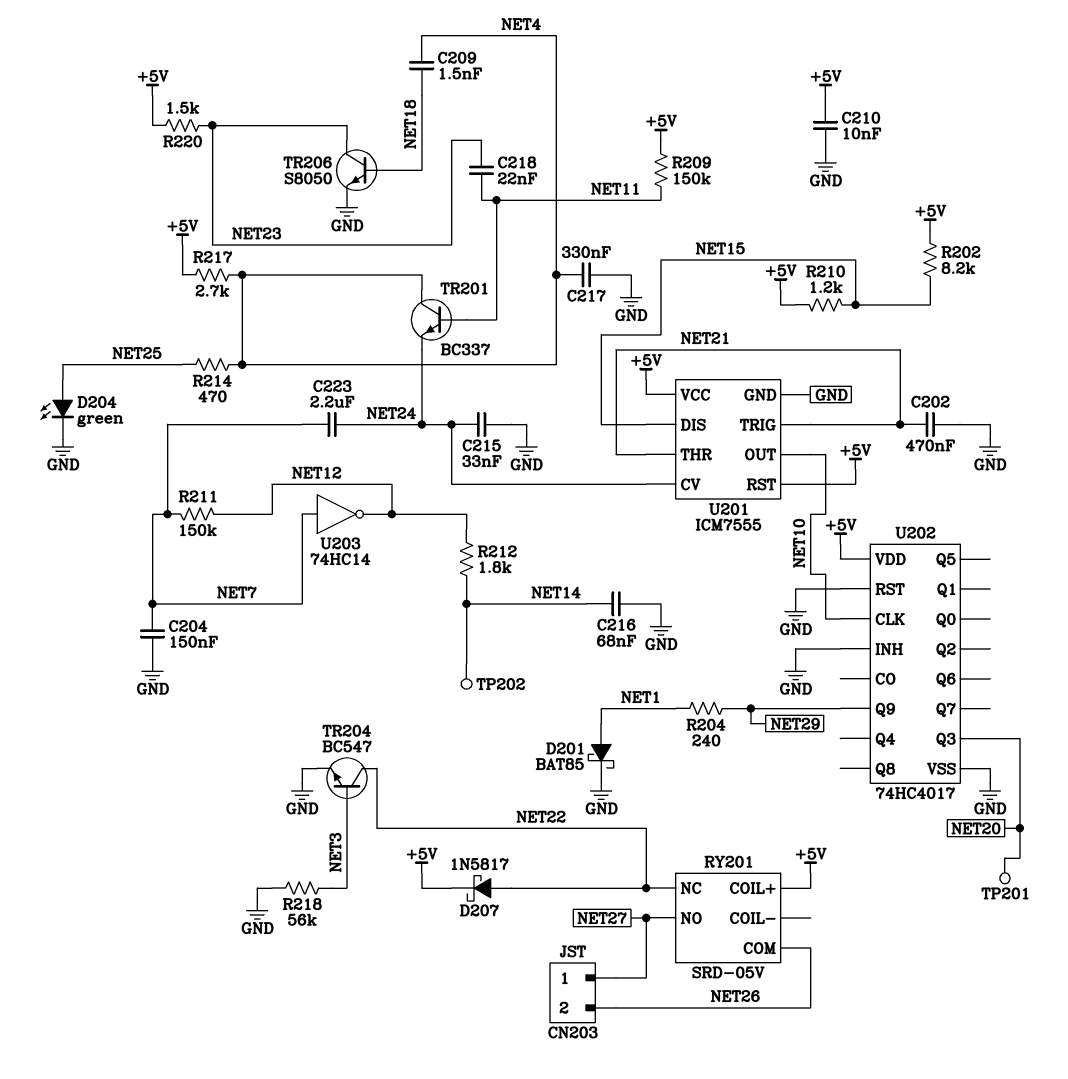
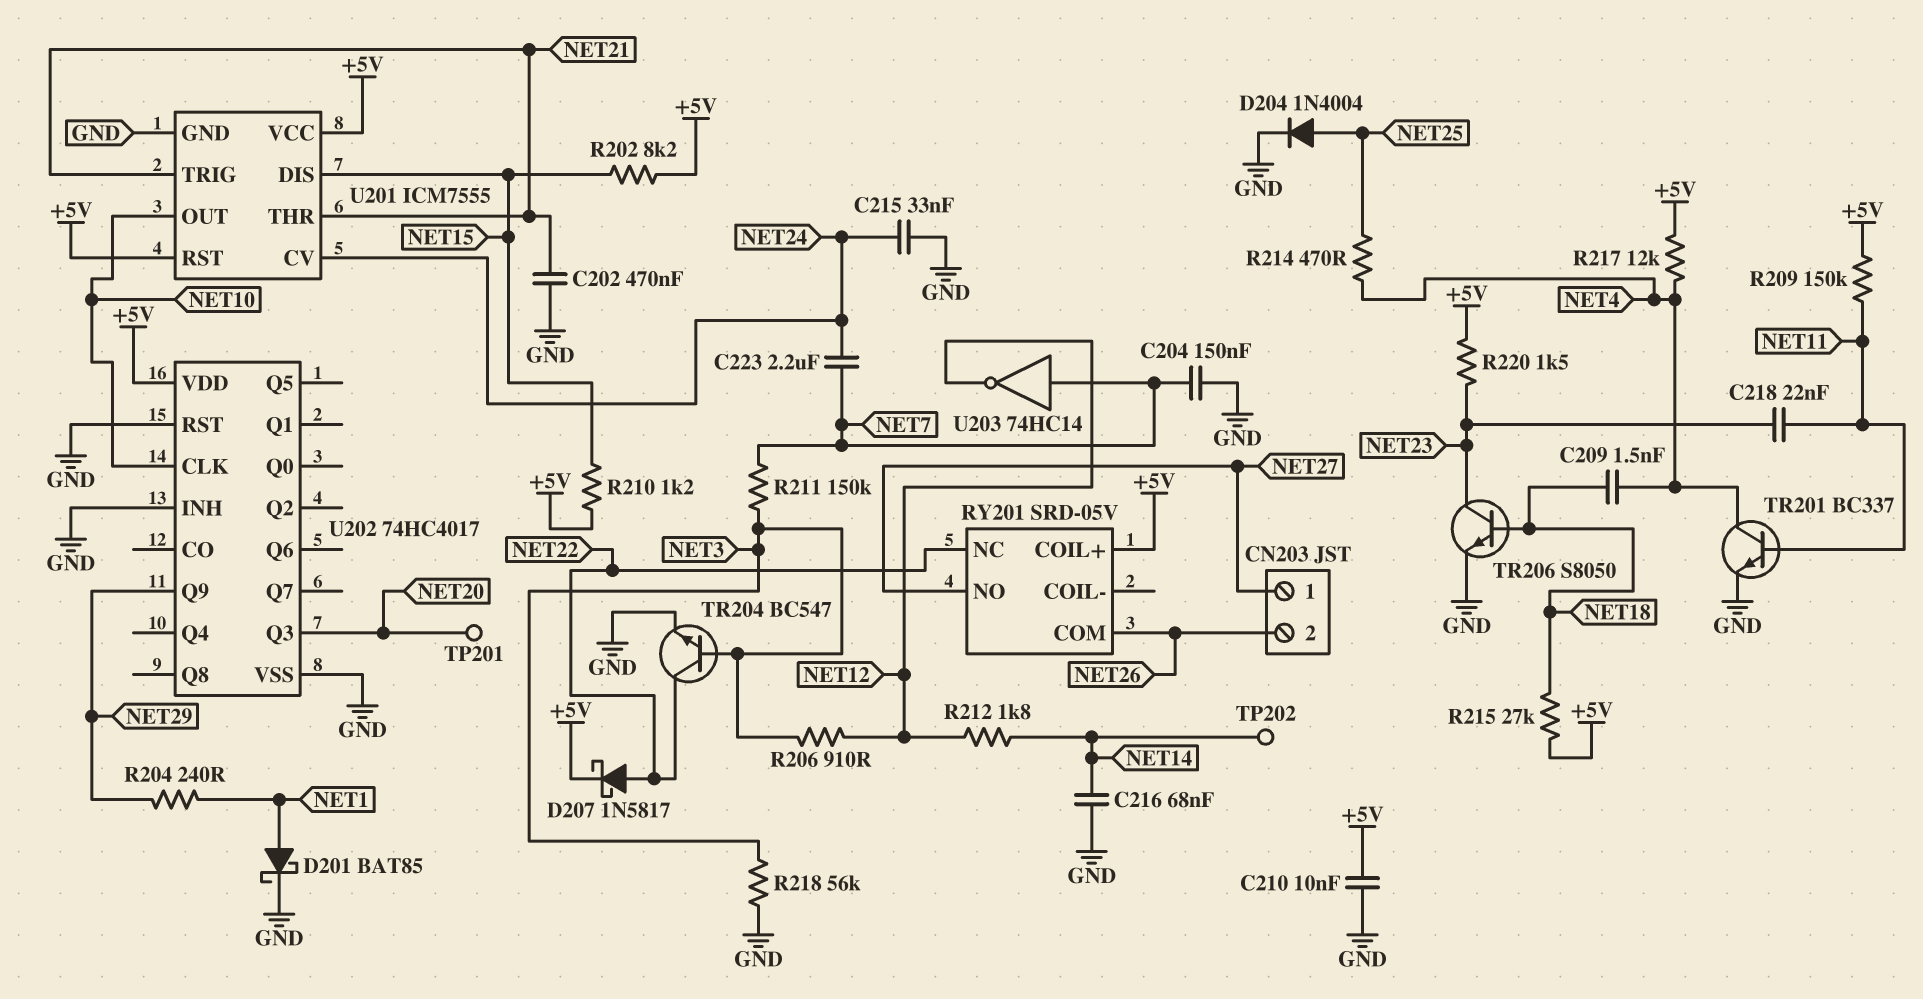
C217: 330nF (GND, NET4) -> none
D204: LED green (A NET25, K GND) -> diode 1N4004 (A NET25, K GND)
R206: none -> 910 (NET3, NET12)
R211: 150k (NET7, NET12) -> 150k (NET3, NET7)
R215: none -> 27k (+5V, NET18)
R217: 2.7k (+5V, NET4) -> 12k (+5V, NET4)
TR201: NPN BC337 (B NET11, C NET4, E NET24) -> NPN BC337 (B NET11, C NET4, E GND)

